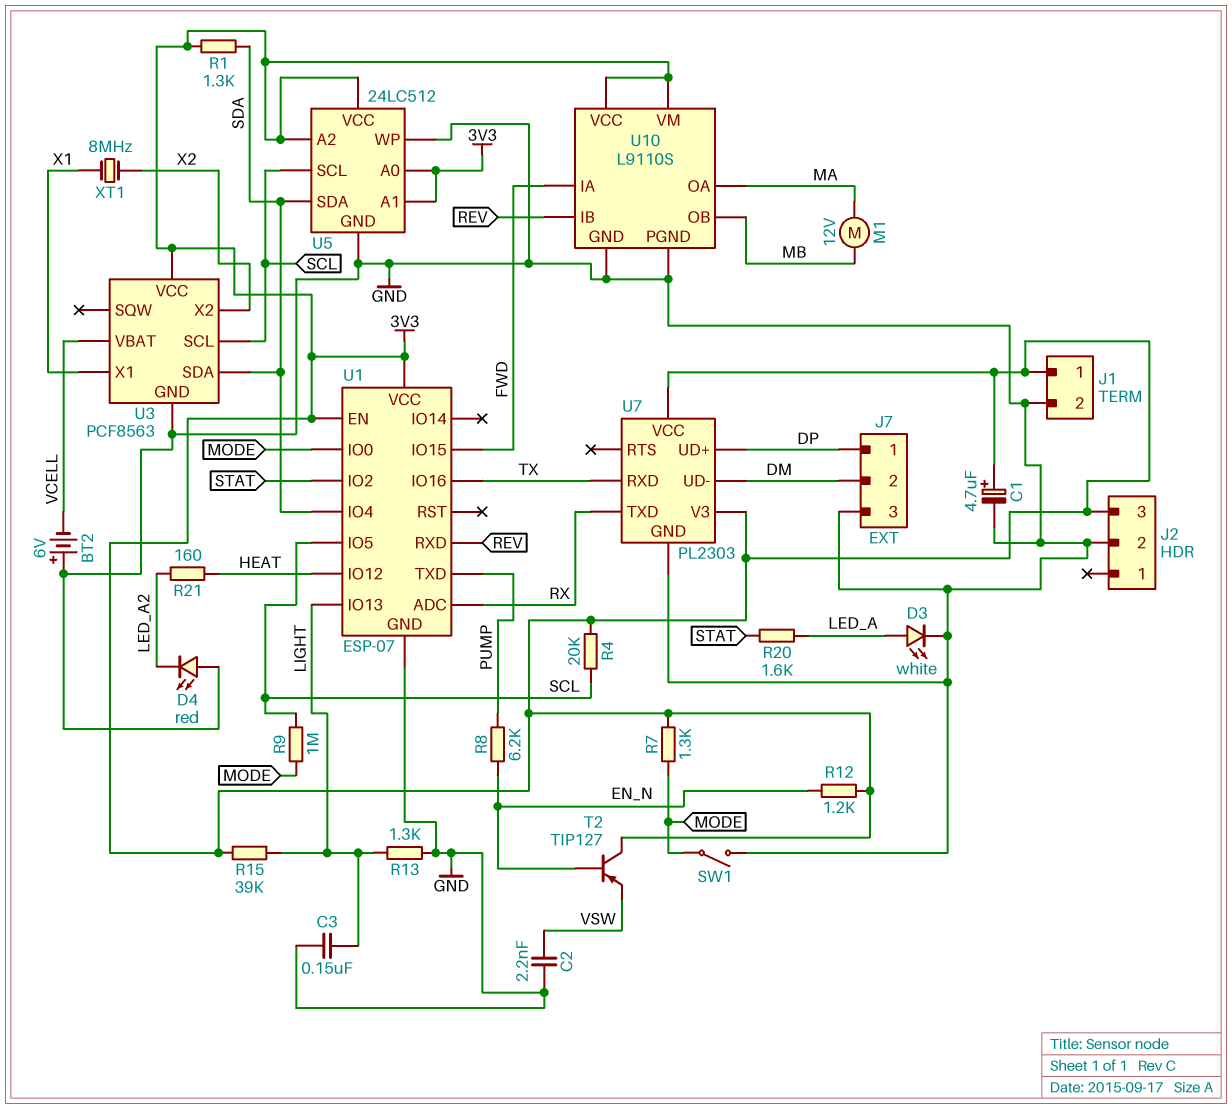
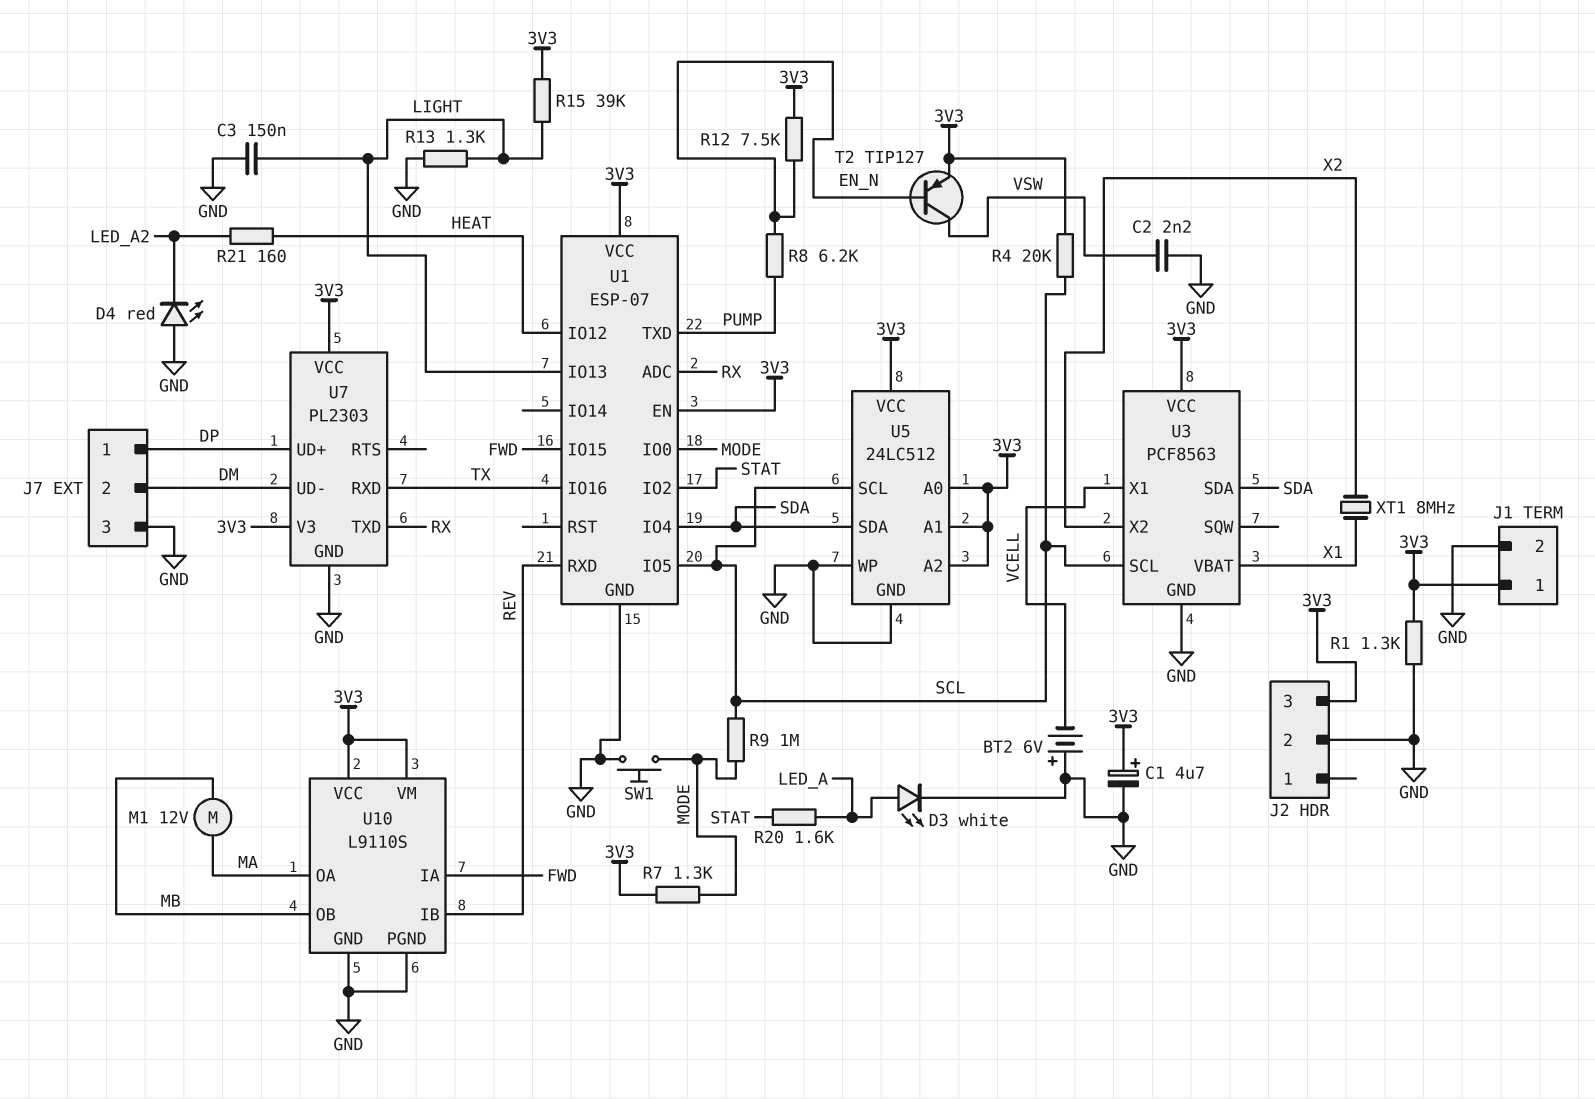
R1: 1.3k (3V3, SDA) -> 1.3k (3V3, GND)
R12: 1.2k (3V3, EN_N) -> 7.5k (3V3, EN_N)
SW1: switch (GND, MODE) -> button (GND, MODE)
T2: PNP TIP127 (B EN_N, C 3V3, E VSW) -> PNP TIP127 (B EN_N, C VSW, E 3V3)
U3 pin VBAT: VCELL -> X1
U3 pin X1: X1 -> VCELL

